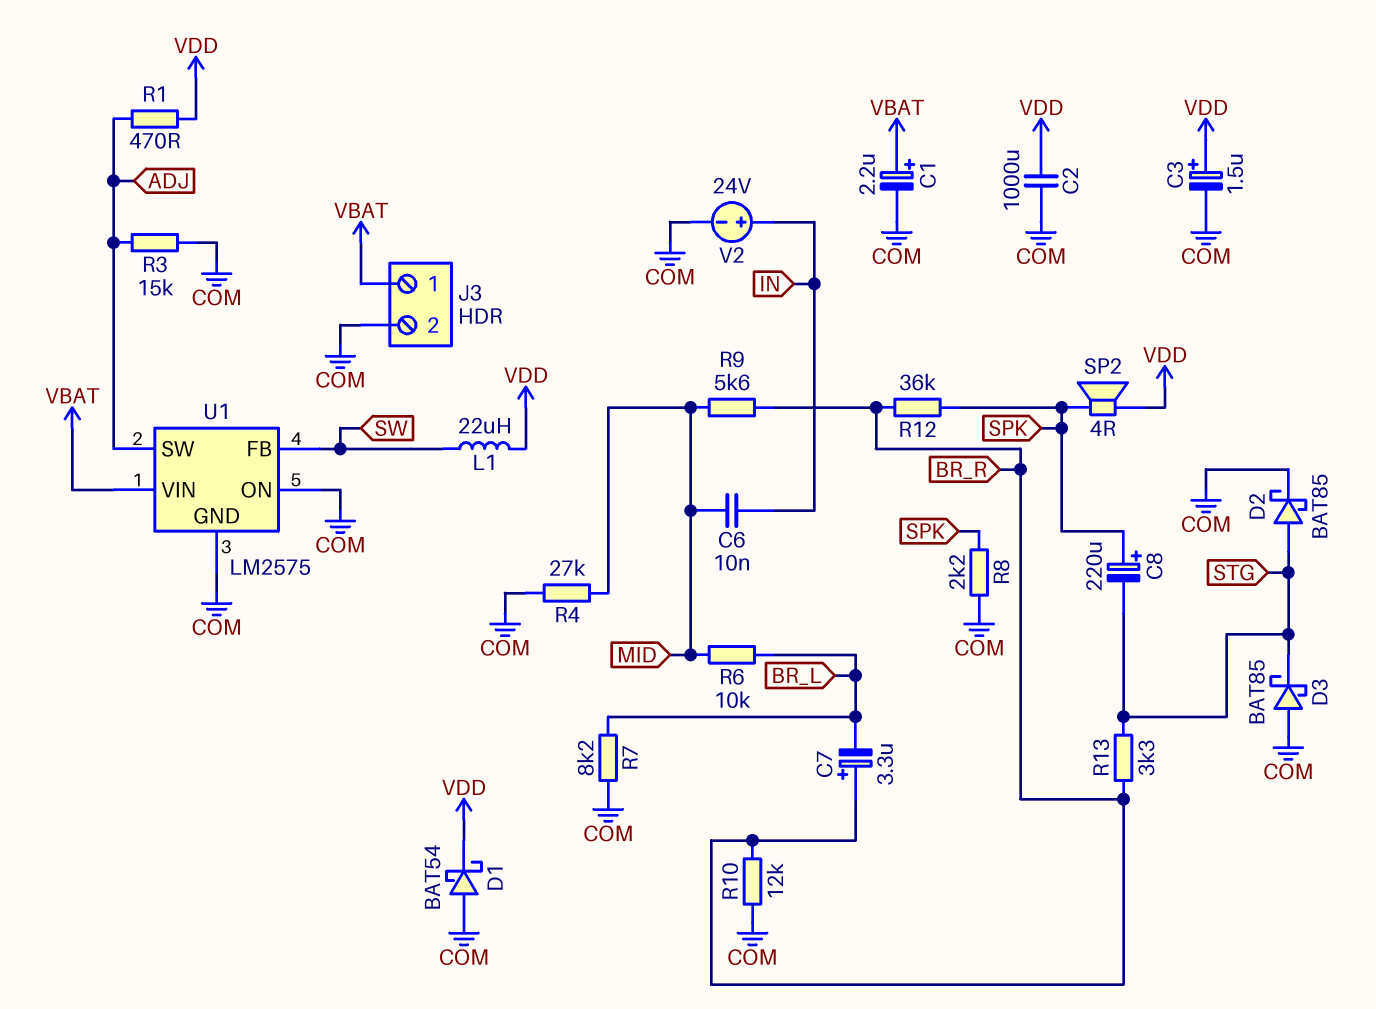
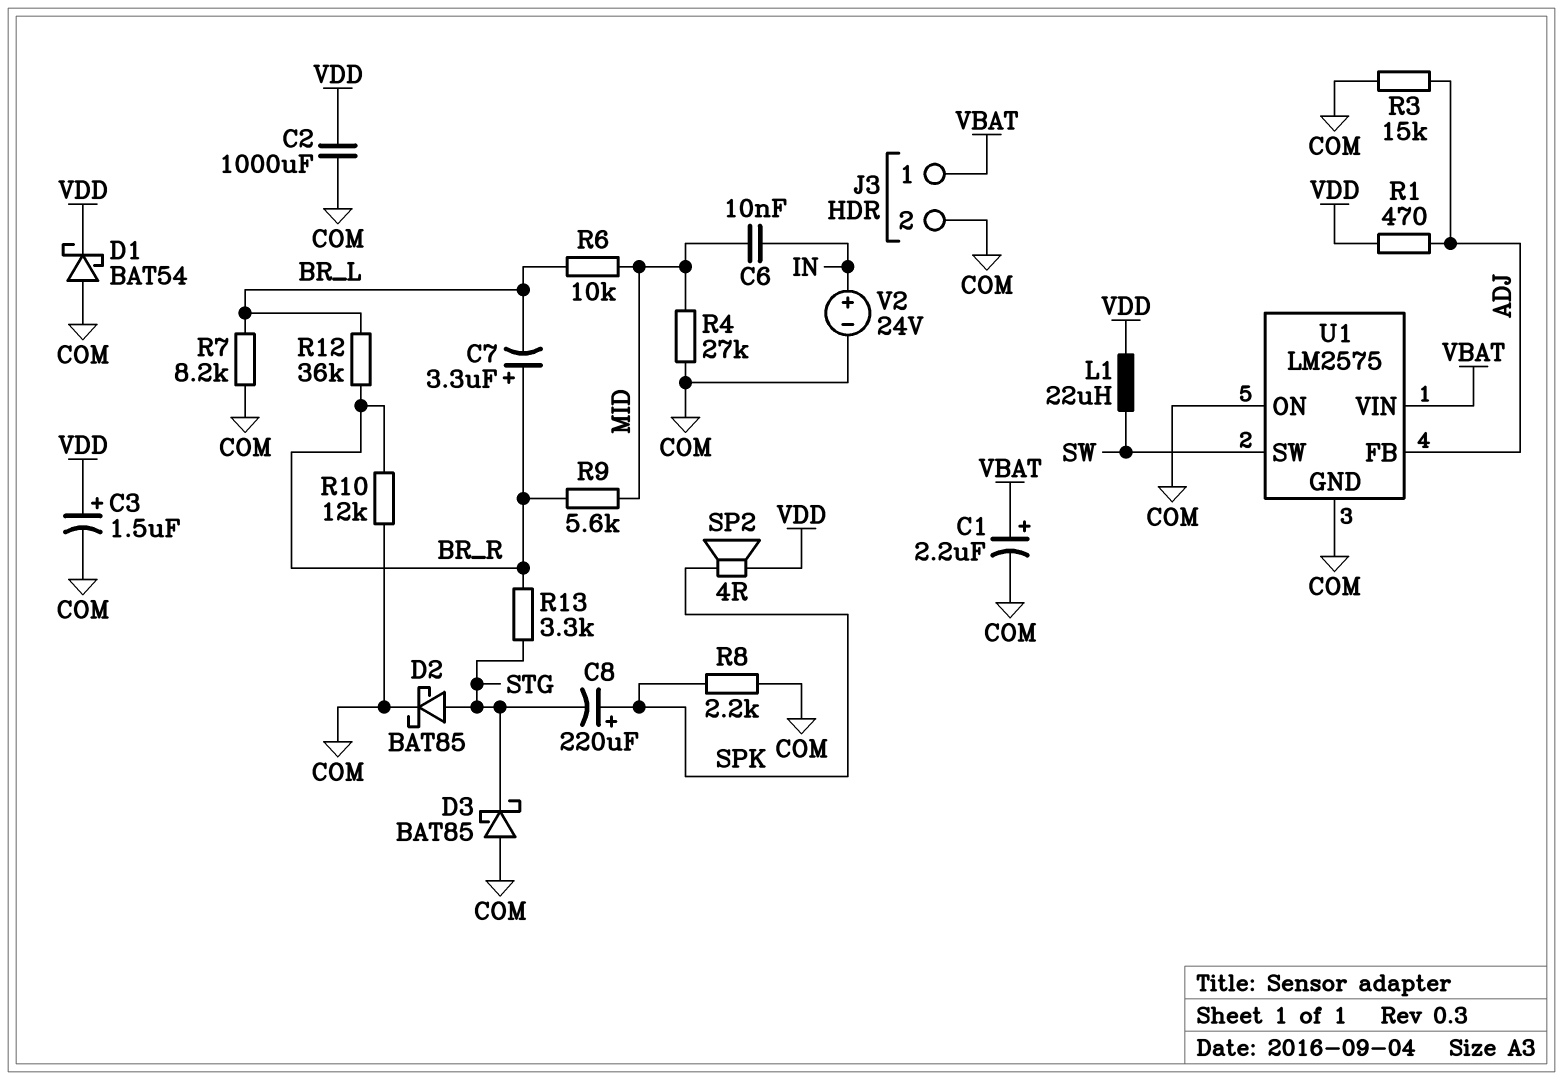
R12: 36k (BR_R, SPK) -> 36k (BR_L, BR_R)
U1 pin FB: SW -> ADJ
U1 pin SW: ADJ -> SW

